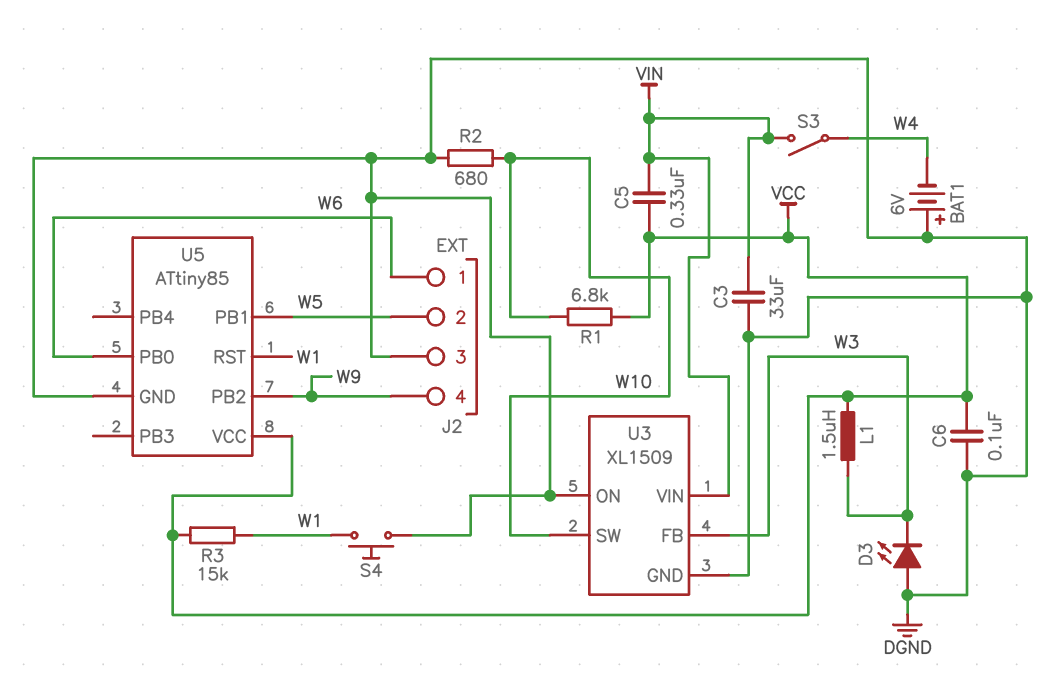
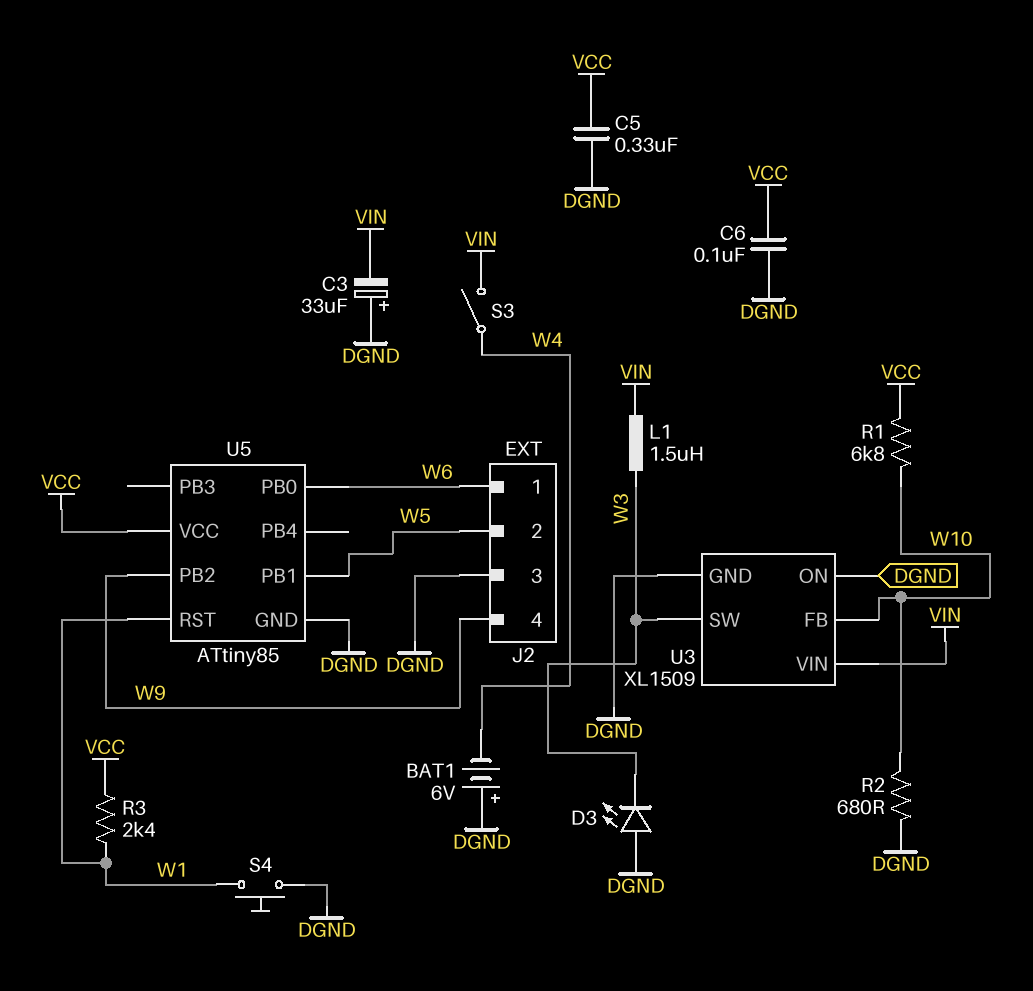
C3: 33uF (DGND, VIN) -> 33uF (plus DGND, minus VIN)
C5: 330nF (VCC, VIN) -> 330nF (DGND, VCC)
L1: 1.5uH (VCC, W3) -> 1.5uH (VIN, W3)
R3: 15k (VCC, W1) -> 2.4k (VCC, W1)
U3 pin FB: W3 -> W10
U3 pin SW: W10 -> W3

